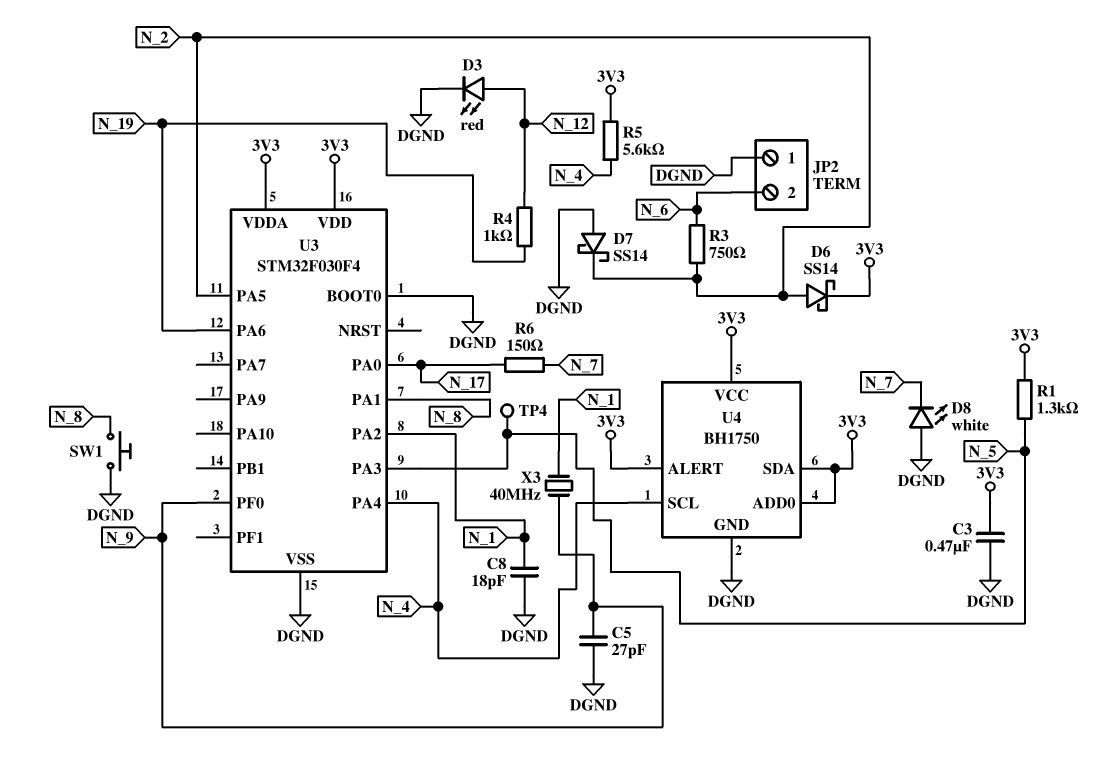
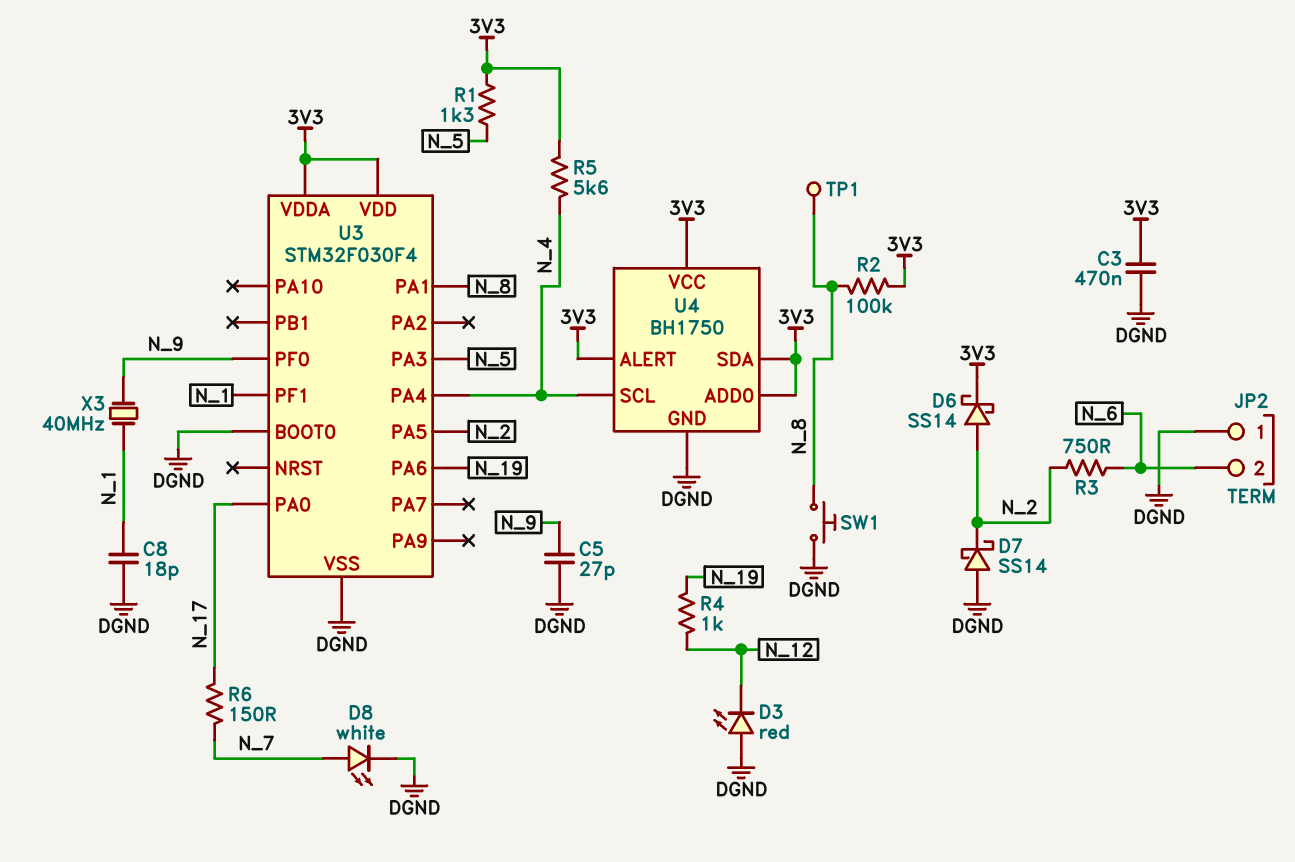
D3: LED red (A N_12, K DGND) -> LED red (A DGND, K N_12)
D8: LED white (A DGND, K N_7) -> LED white (A N_7, K DGND)
R2: none -> 100k (3V3, N_8)
TP1: none -> test point (N_8)
TP4: test point (N_5) -> none
U3 pin PA2: N_1 -> none
U3 pin PF1: none -> N_1

